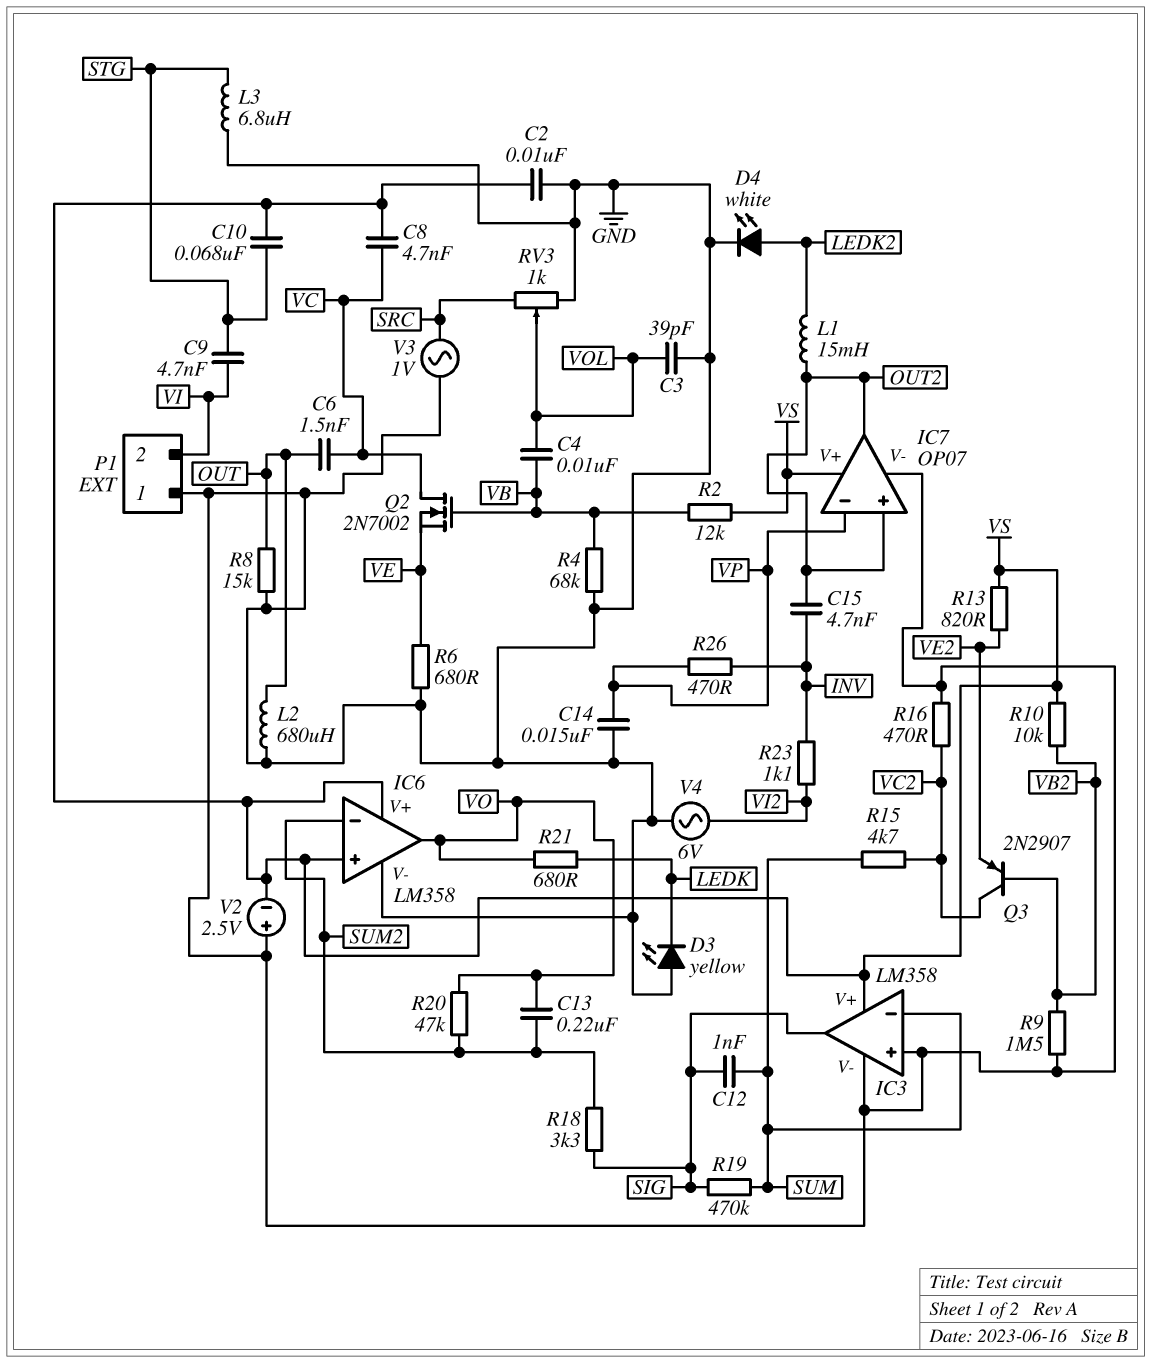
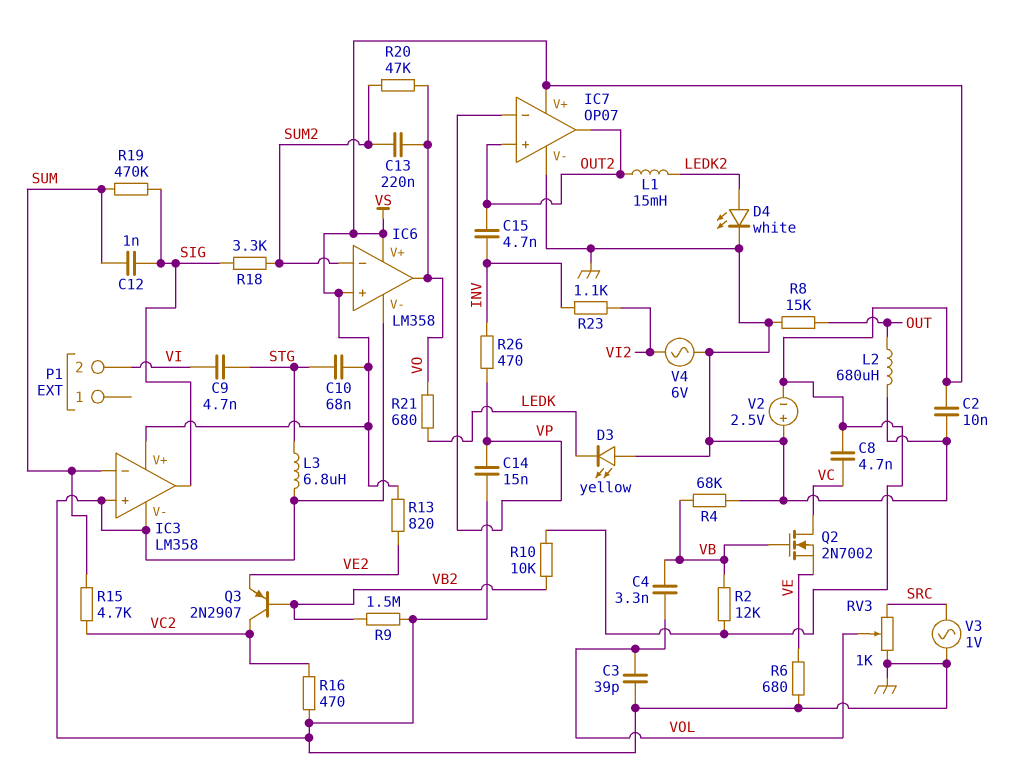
C4: 10nF (VB, VOL) -> 3.3nF (VB, VOL)
C6: 1.5nF (OUT, VC) -> none
P1 pin 1: GND -> none

